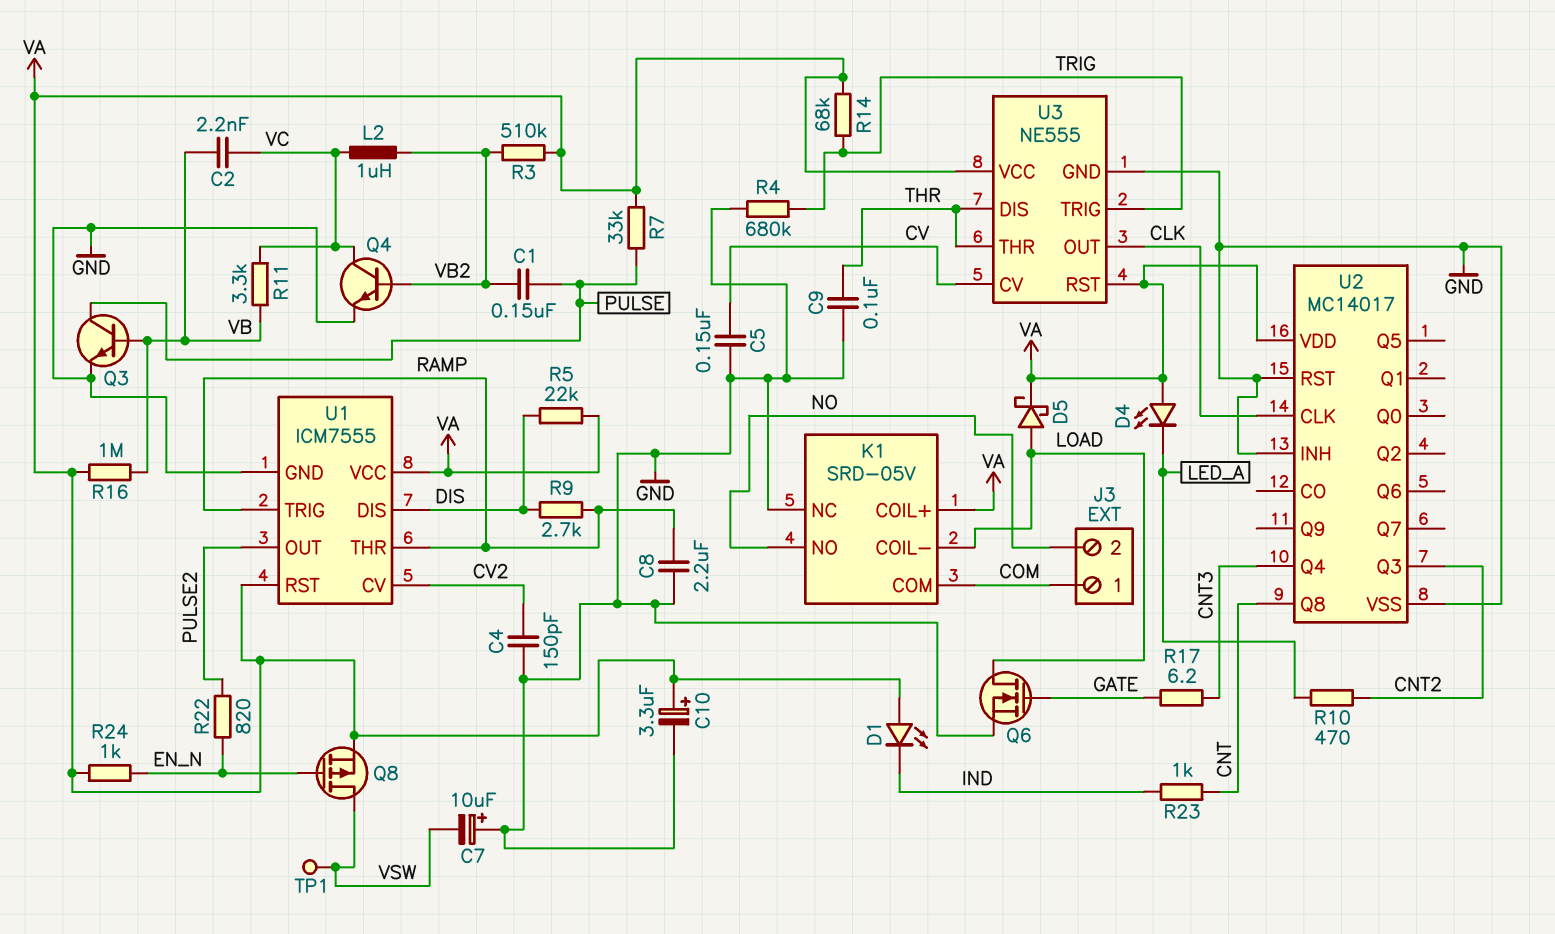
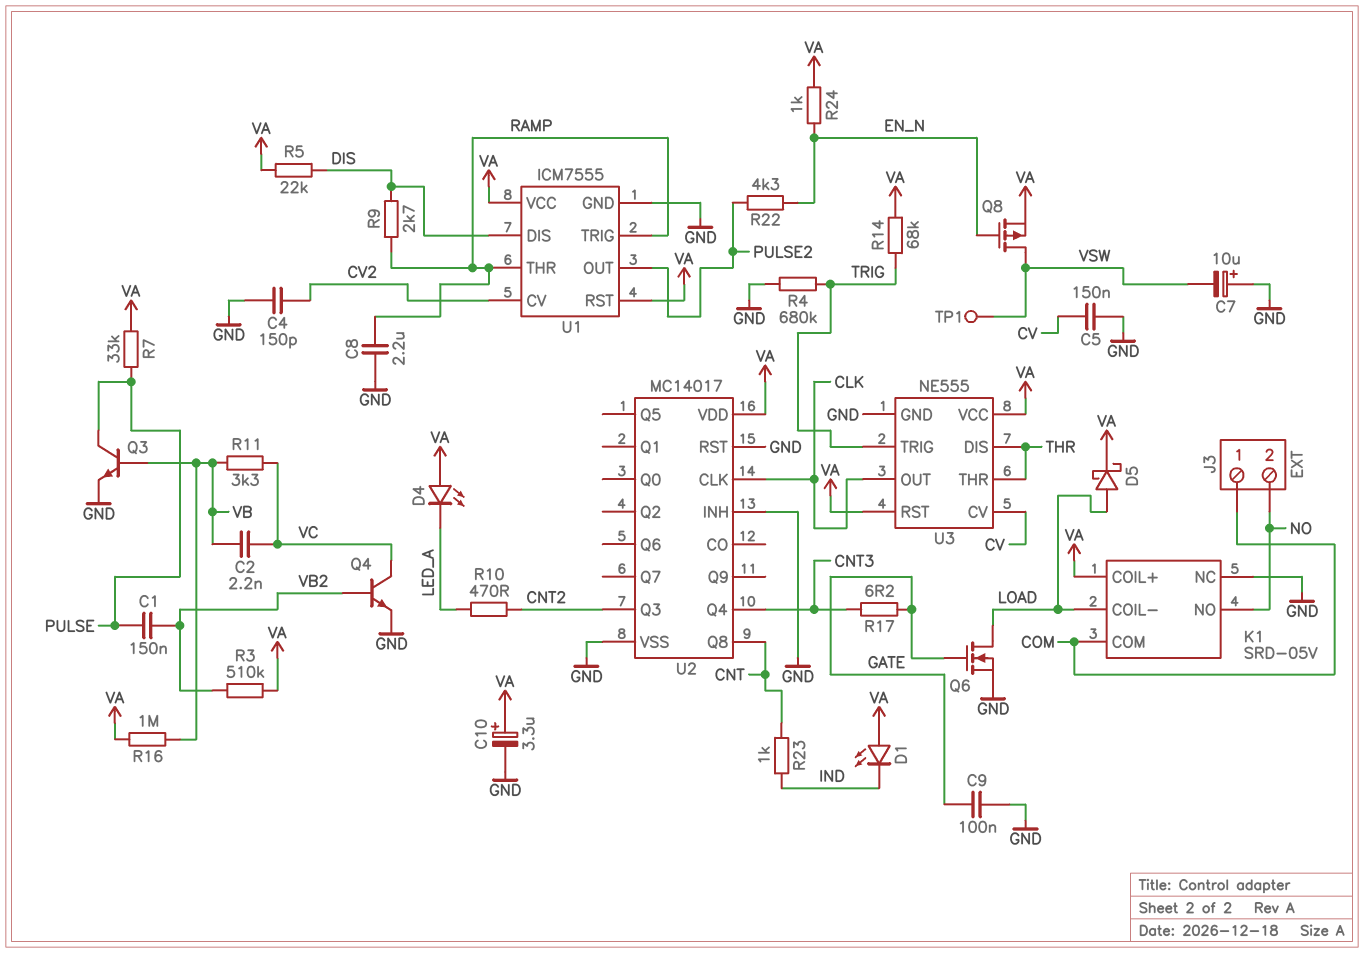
C9: 100nF (GND, THR) -> 100nF (GATE, GND)
L2: 1uH (VB2, VC) -> none
R22: 820 (EN_N, PULSE2) -> 4.3k (EN_N, PULSE2)

